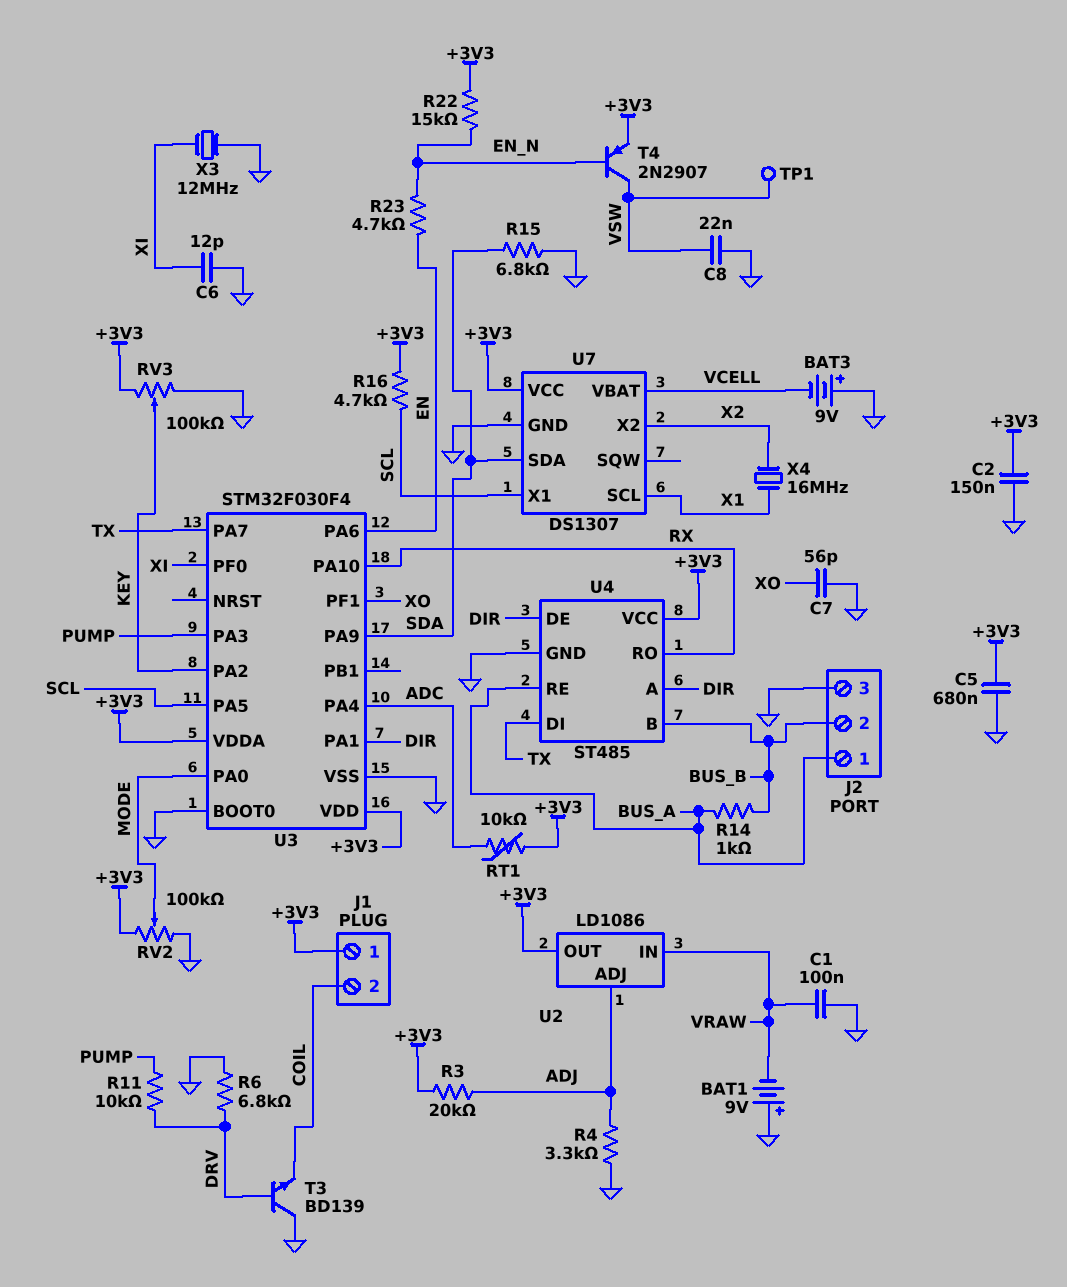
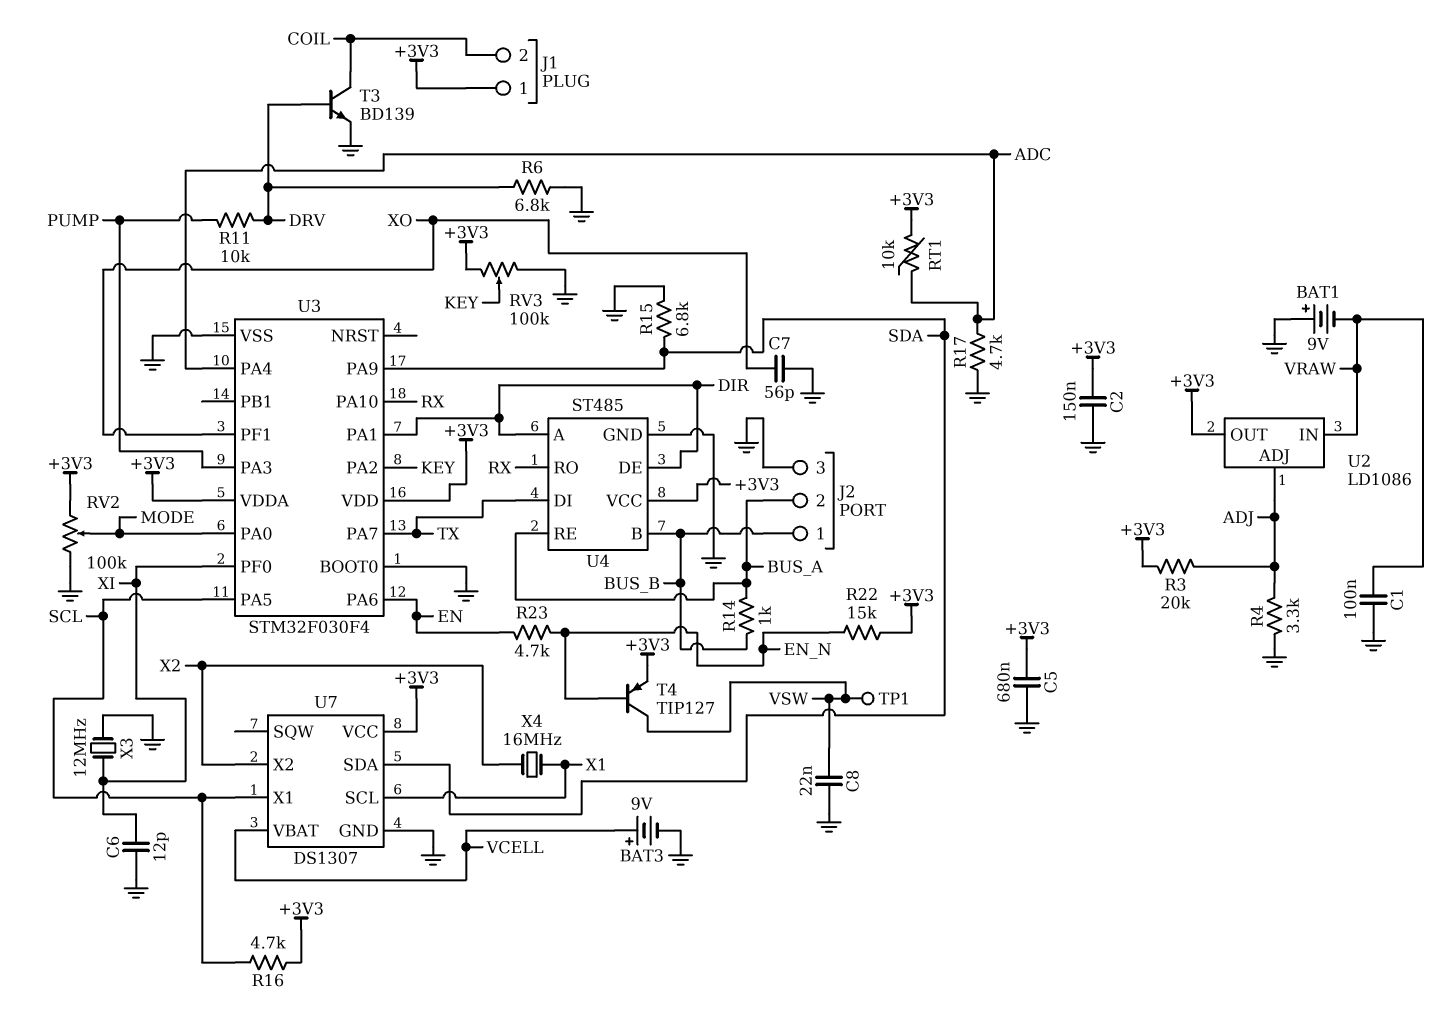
BAT3: 9V (plus GND, minus VCELL) -> 9V (plus VCELL, minus GND)
J2 pin 1: BUS_A -> BUS_B
J2 pin 2: BUS_B -> BUS_A
R17: none -> 4.7k (ADC, GND)
T3: NPN BD139 (B DRV, C GND, E COIL) -> NPN BD139 (B DRV, C COIL, E GND)
T4: PNP 2N2907 (B EN_N, C VSW, E +3V3) -> PNP TIP127 (B EN_N, C VSW, E +3V3)

